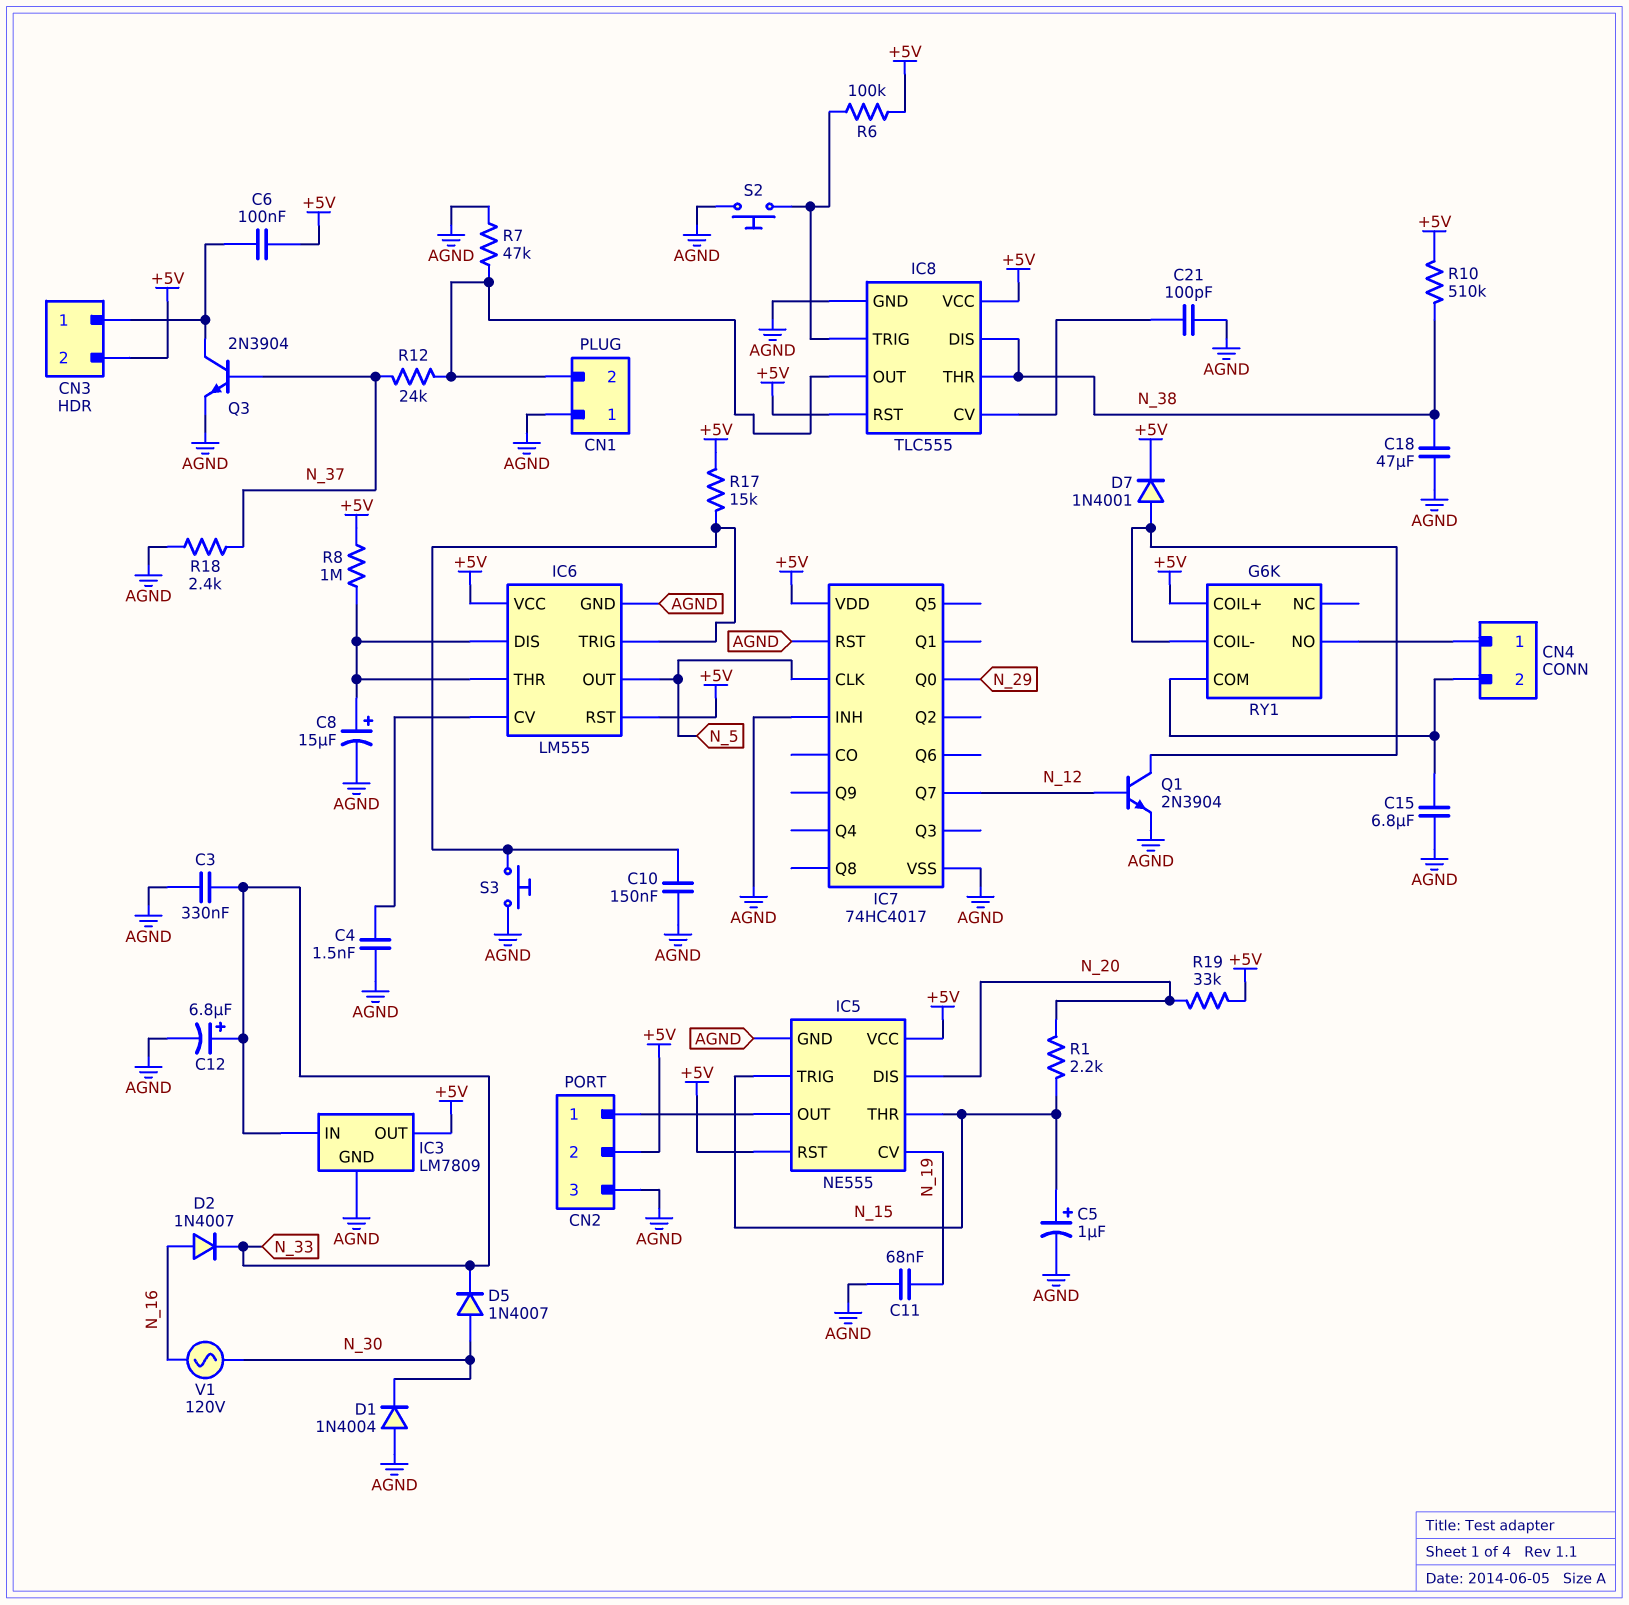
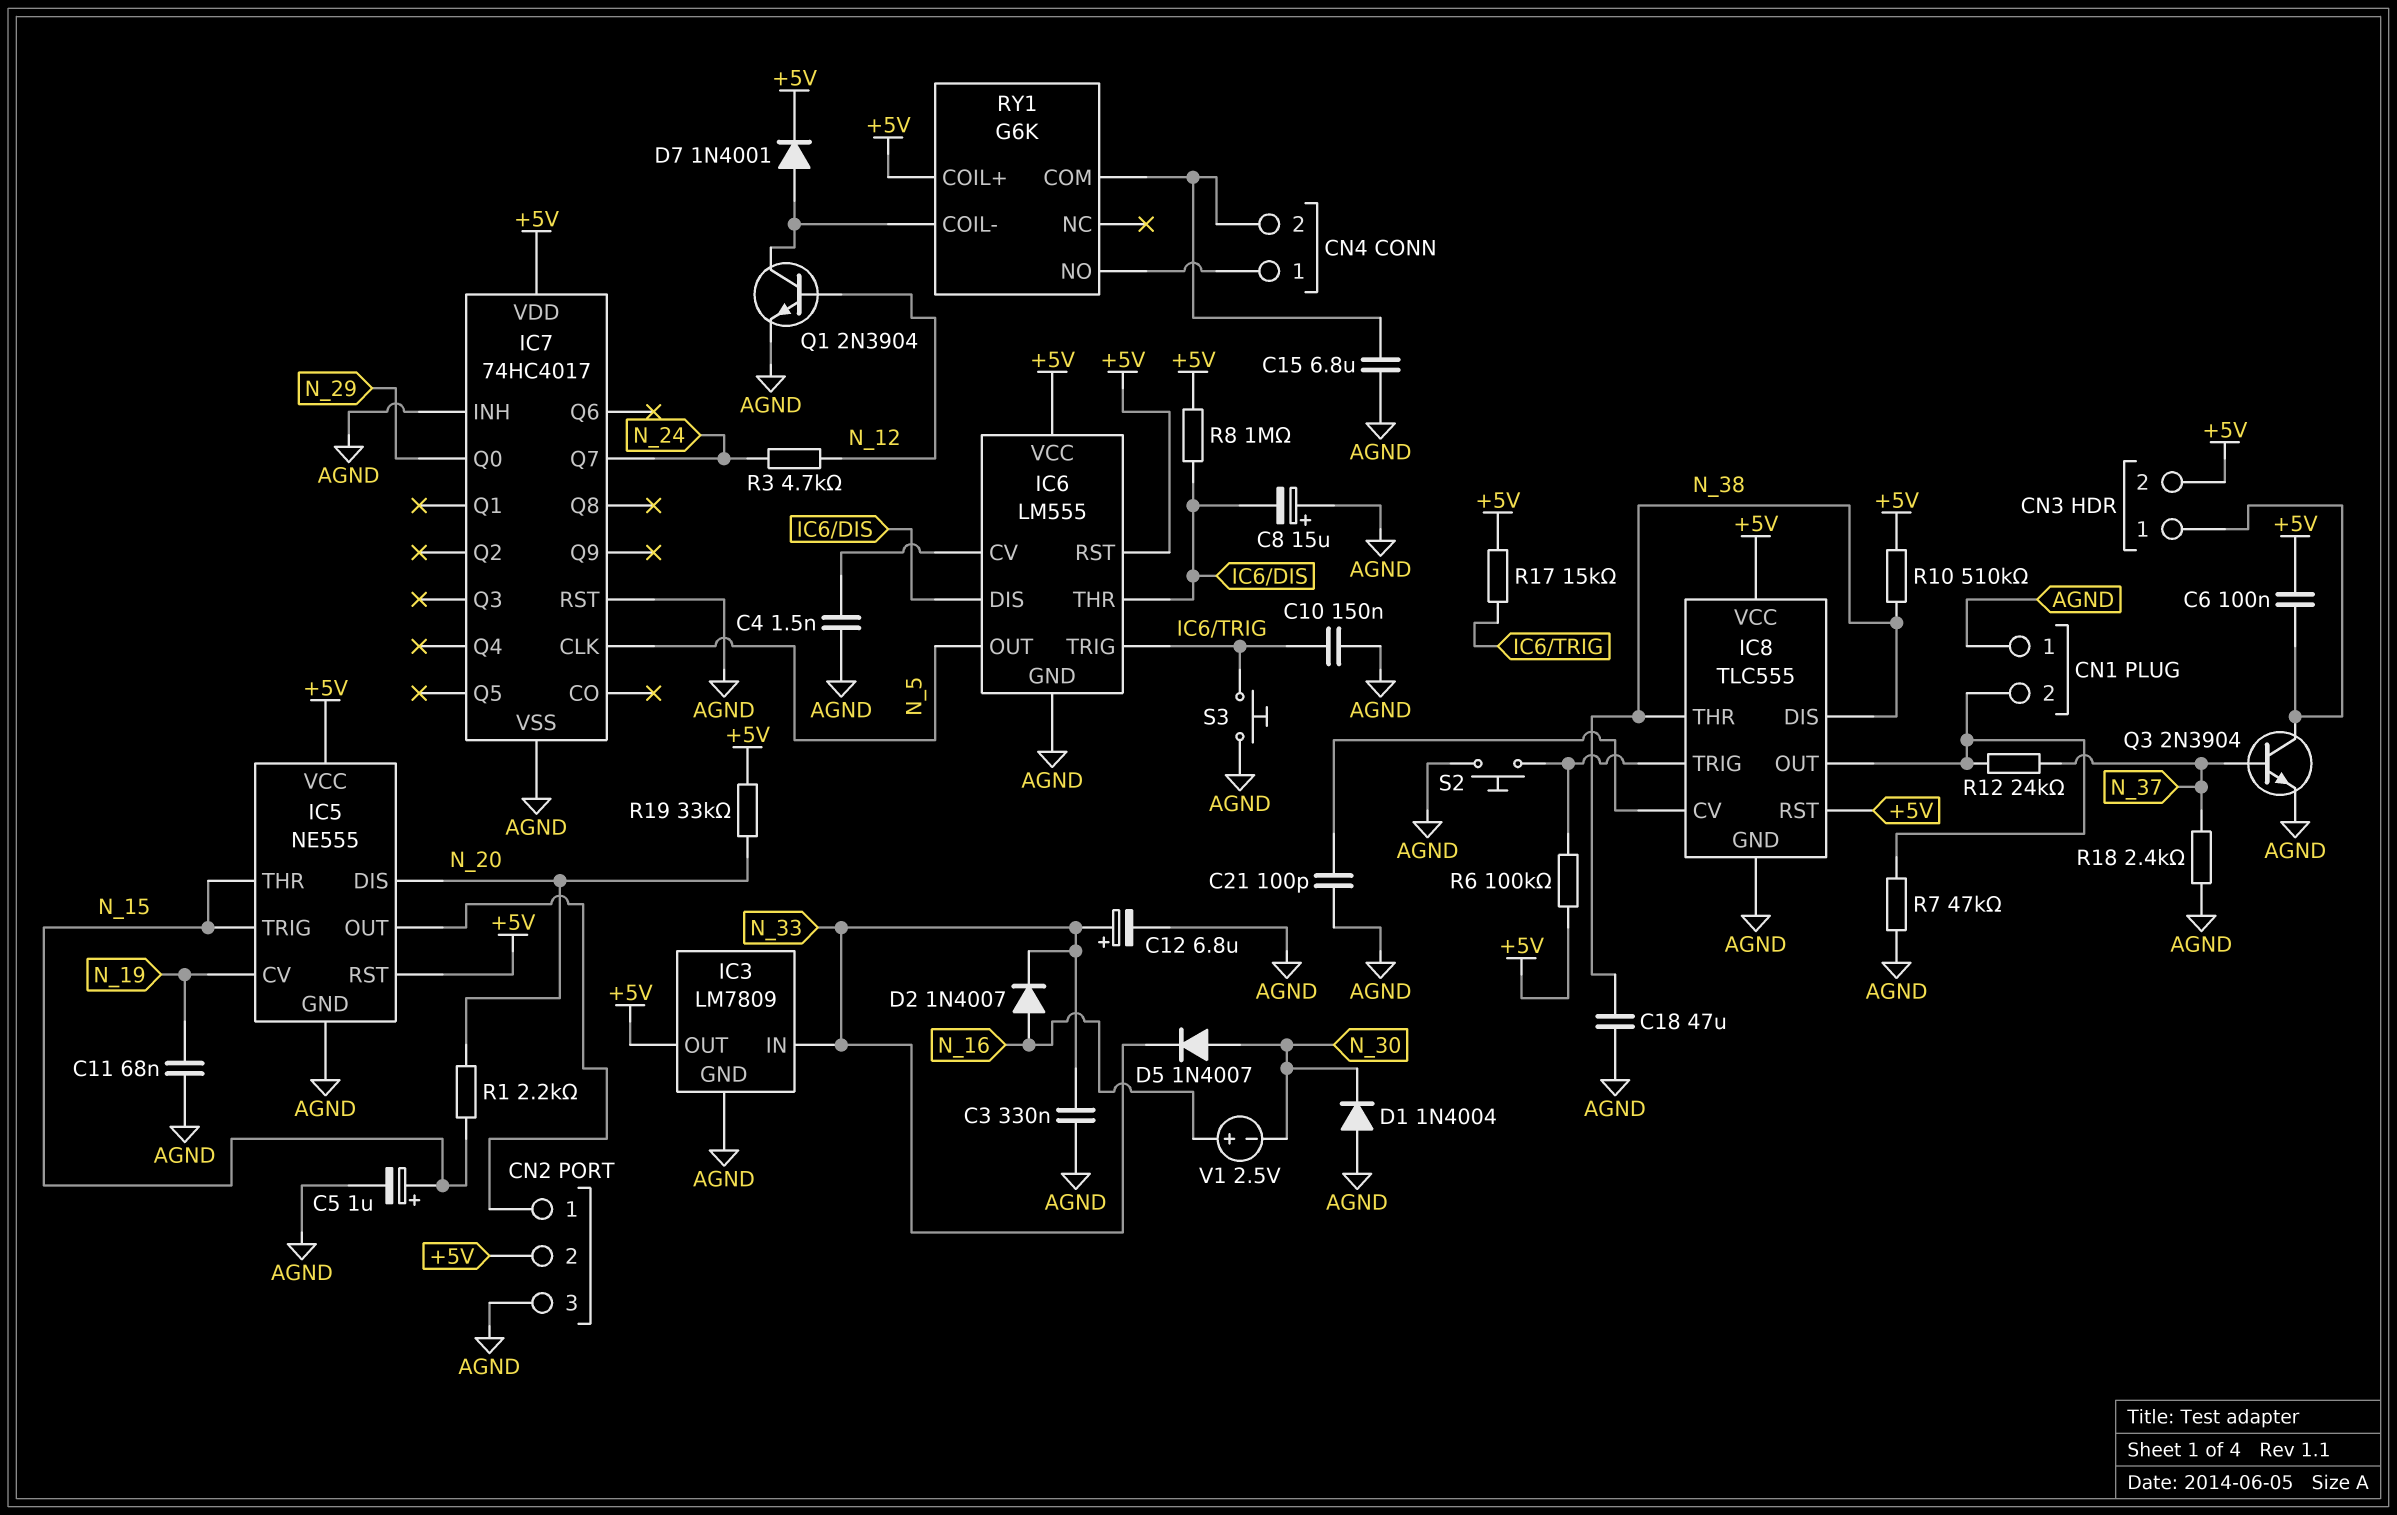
C8: 15uF (plus IC6/DIS, minus AGND) -> 15uF (plus AGND, minus IC6/DIS)
IC7 pin Q7: N_12 -> N_24
R3: none -> 4.7k (N_12, N_24)
V1: AC 120V (N_16, N_30) -> 2.5V (plus N_16, minus N_30)

